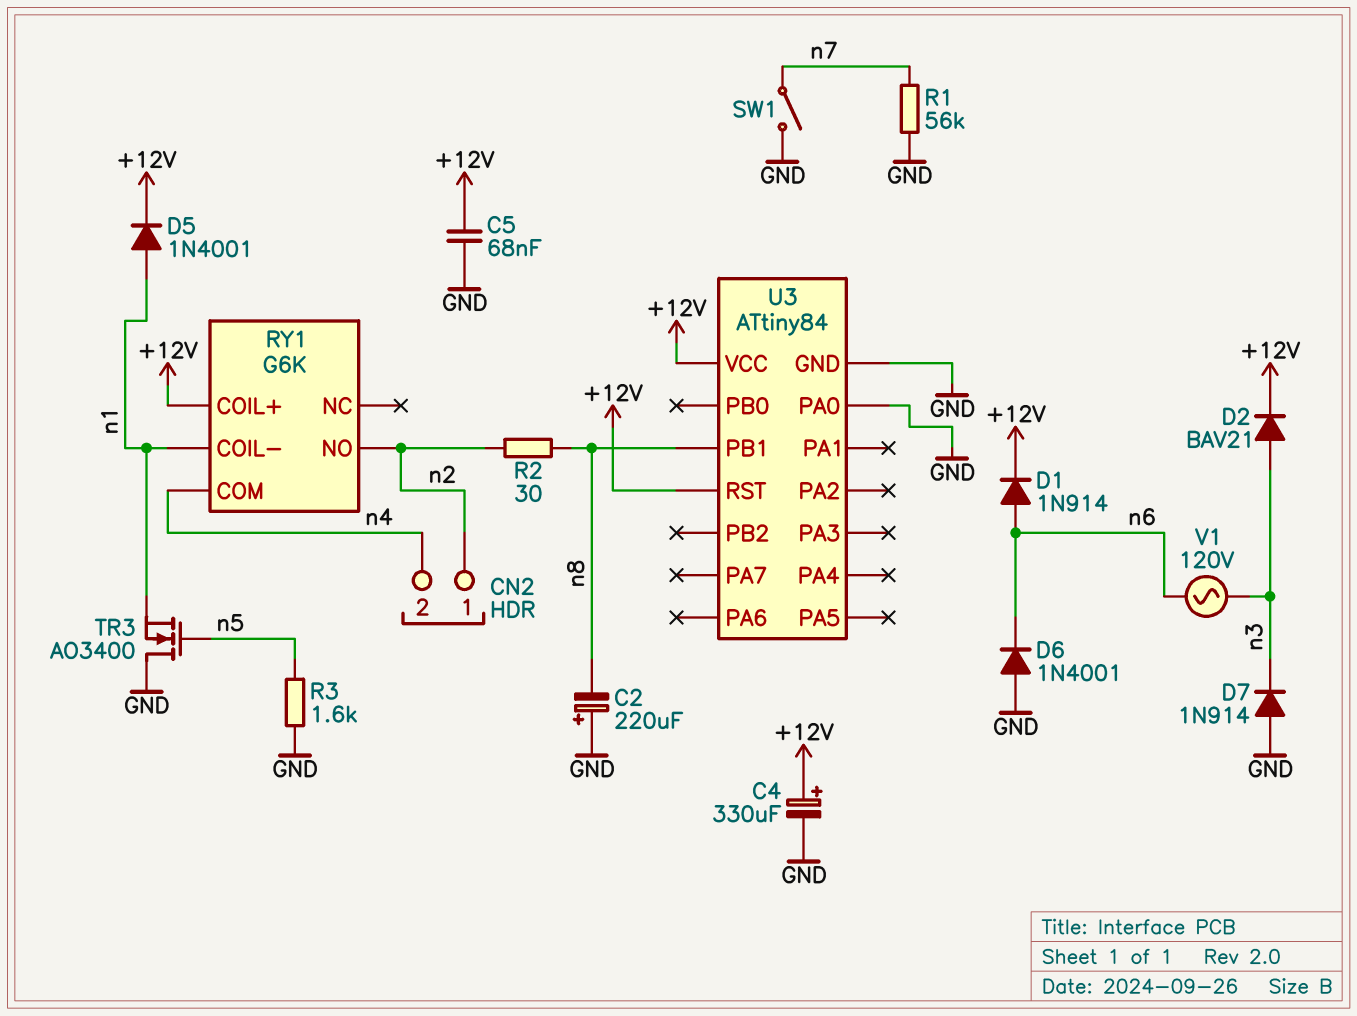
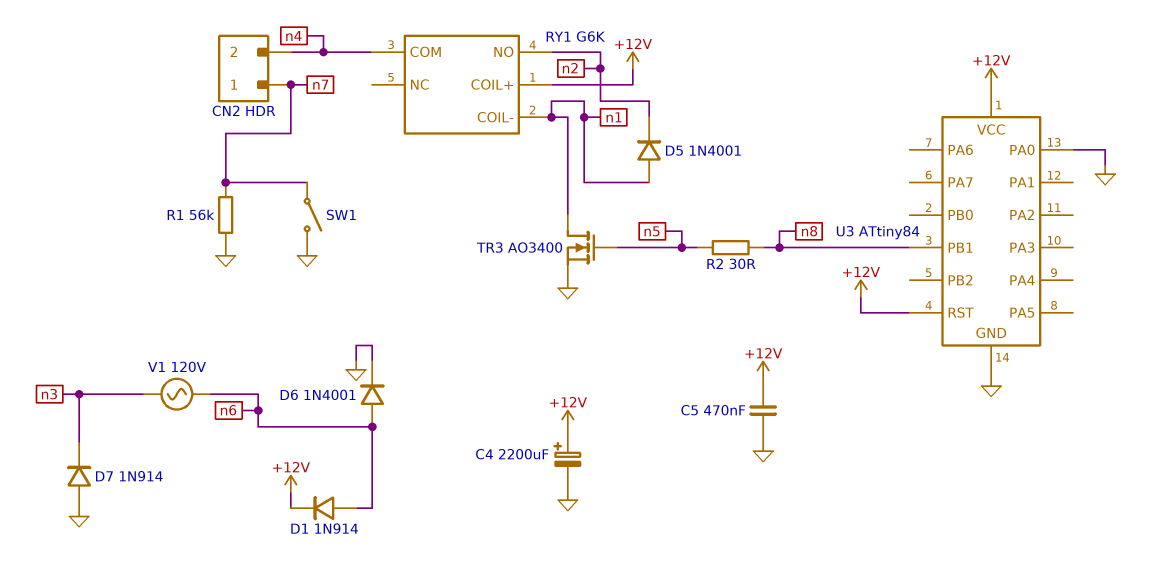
C2: 220uF (plus GND, minus n8) -> none
C4: 330uF (plus +12V, minus GND) -> 2200uF (plus +12V, minus GND)
C5: 68nF (+12V, GND) -> 470nF (+12V, GND)
CN2 pin 1: n2 -> n7
D2: diode BAV21 (A n3, K +12V) -> none
D5: diode 1N4001 (A n1, K +12V) -> diode 1N4001 (A n1, K n2)
D6: diode 1N4001 (A GND, K n6) -> diode 1N4001 (A n6, K GND)
R2: 30 (n2, n8) -> 30 (n5, n8)
R3: 1.6k (GND, n5) -> none
TR3: NMOS AO3400 (G n5, D GND, S n1) -> NMOS AO3400 (G n5, D n1, S GND)

